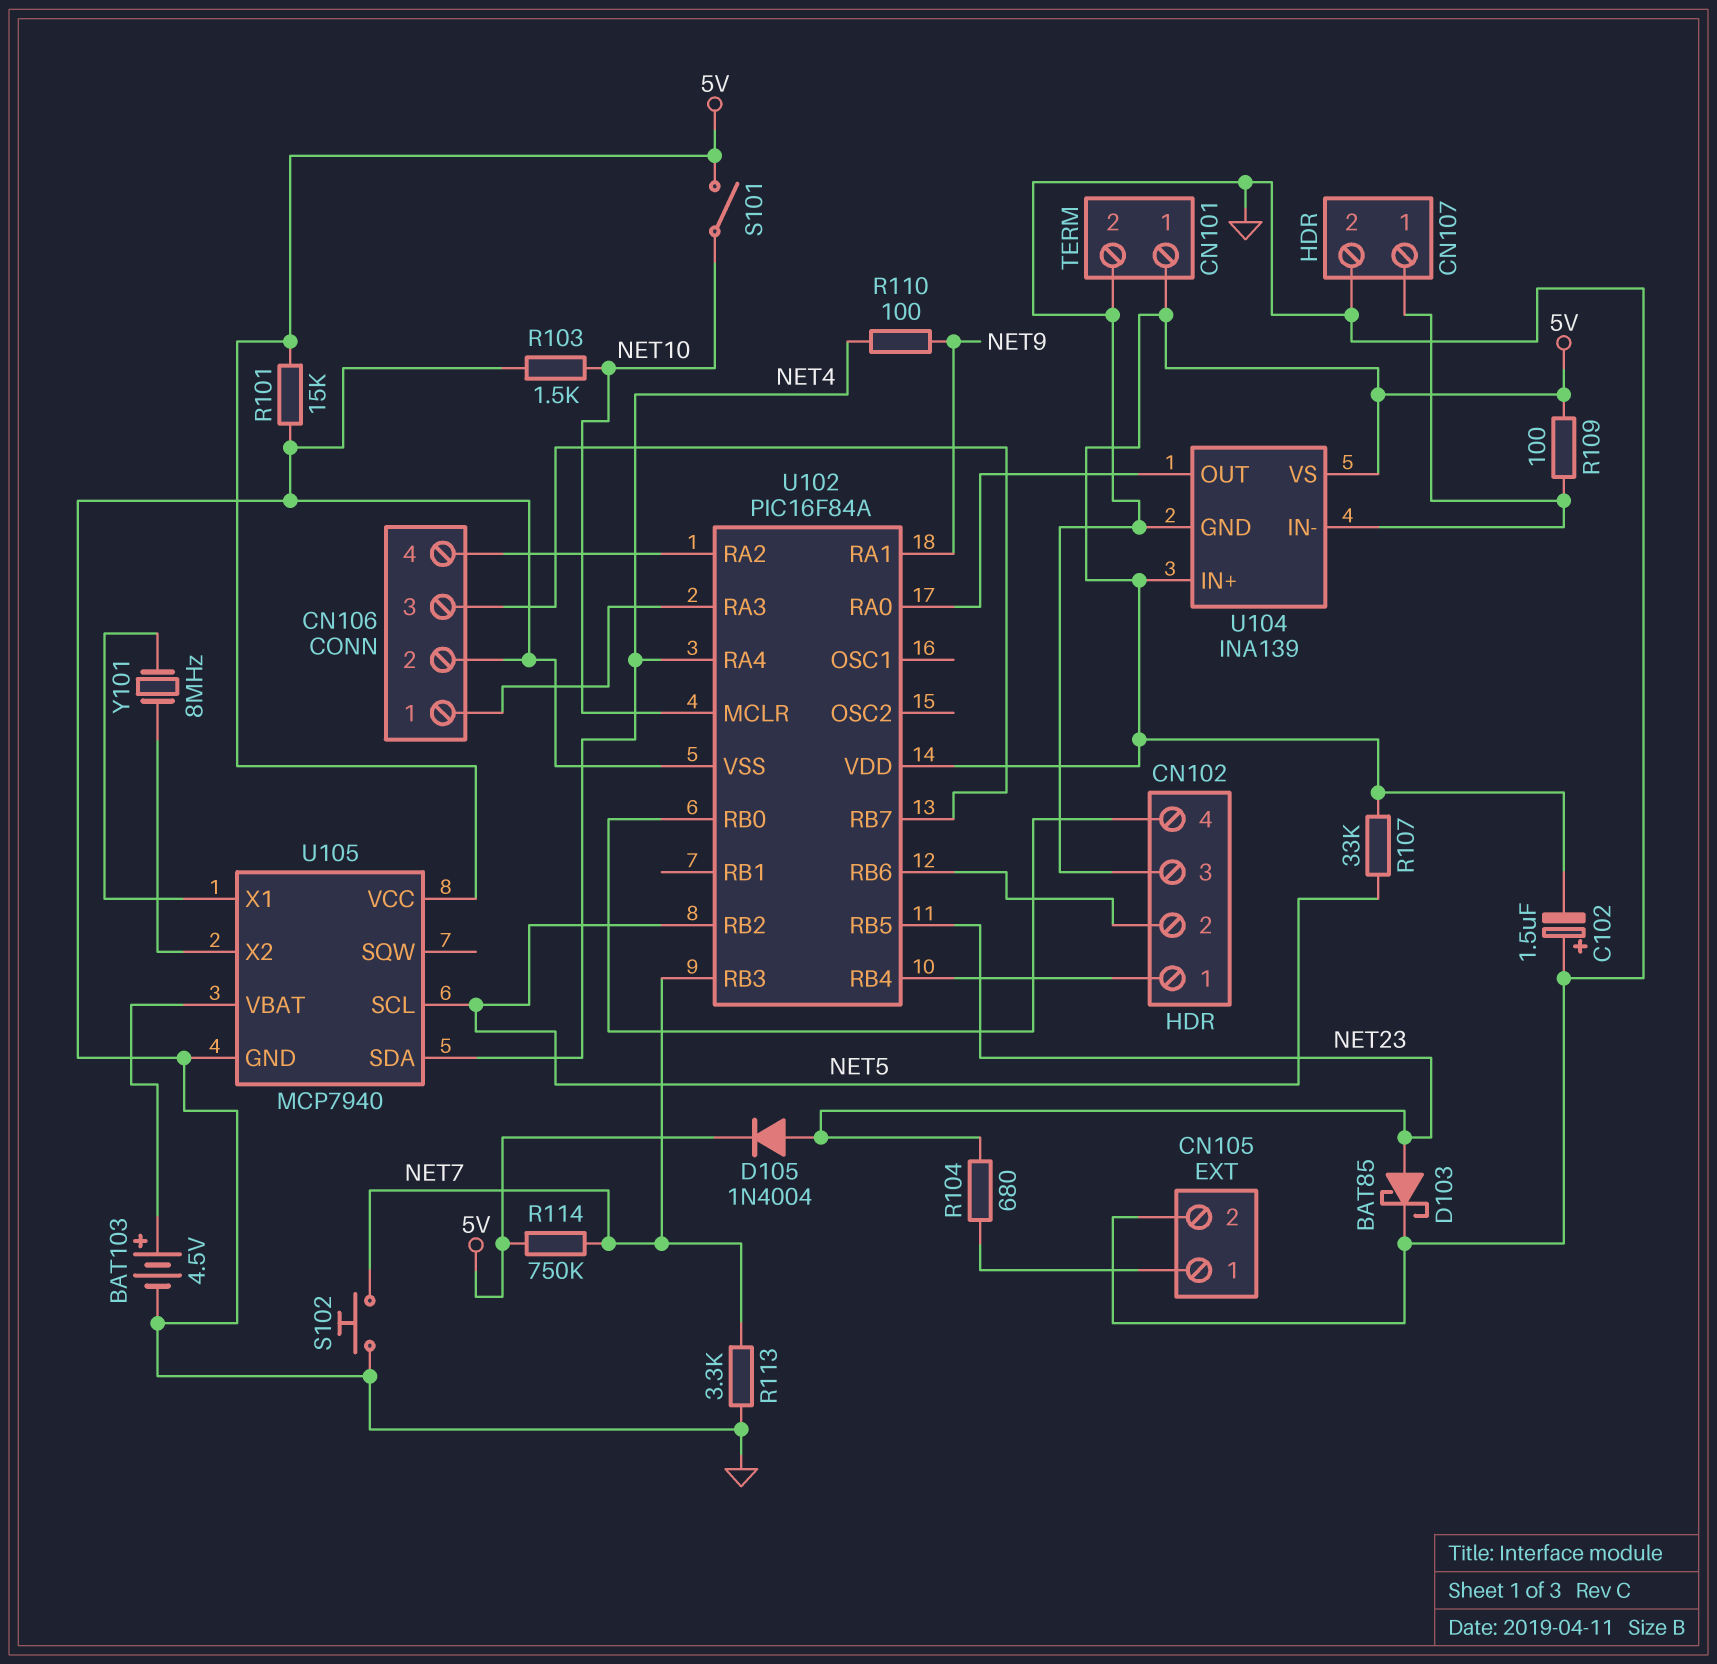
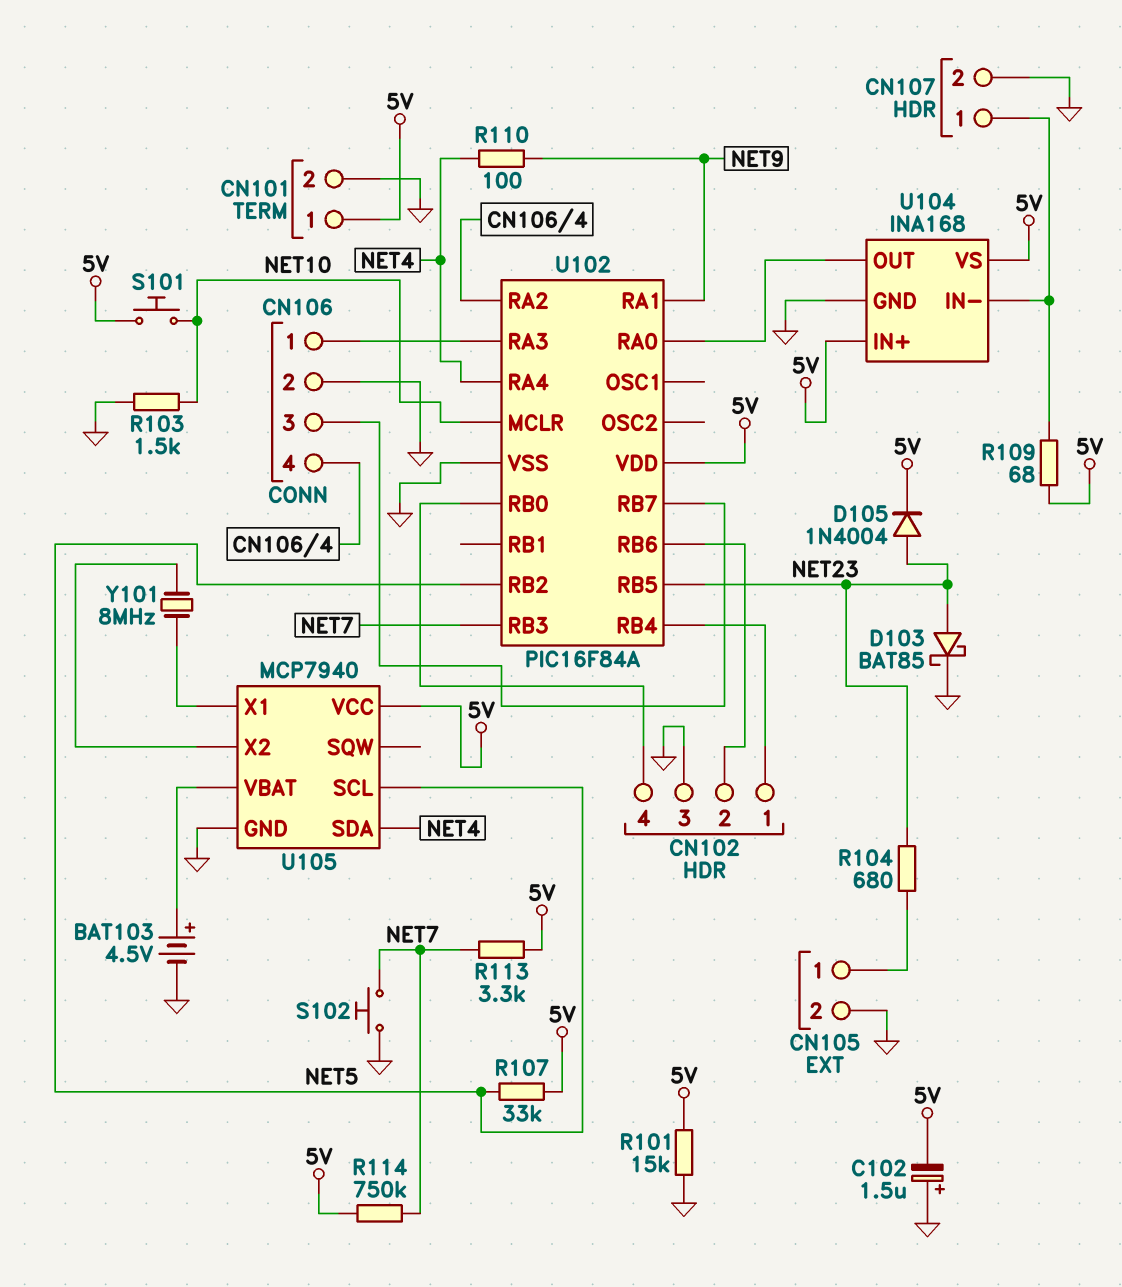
R109: 100 (5V, CN107/1) -> 68 (5V, CN107/1)
R113: 3.3k (GND, NET7) -> 3.3k (5V, NET7)
S101: switch (5V, NET10) -> button (5V, NET10)
U104: INA139 -> INA168

